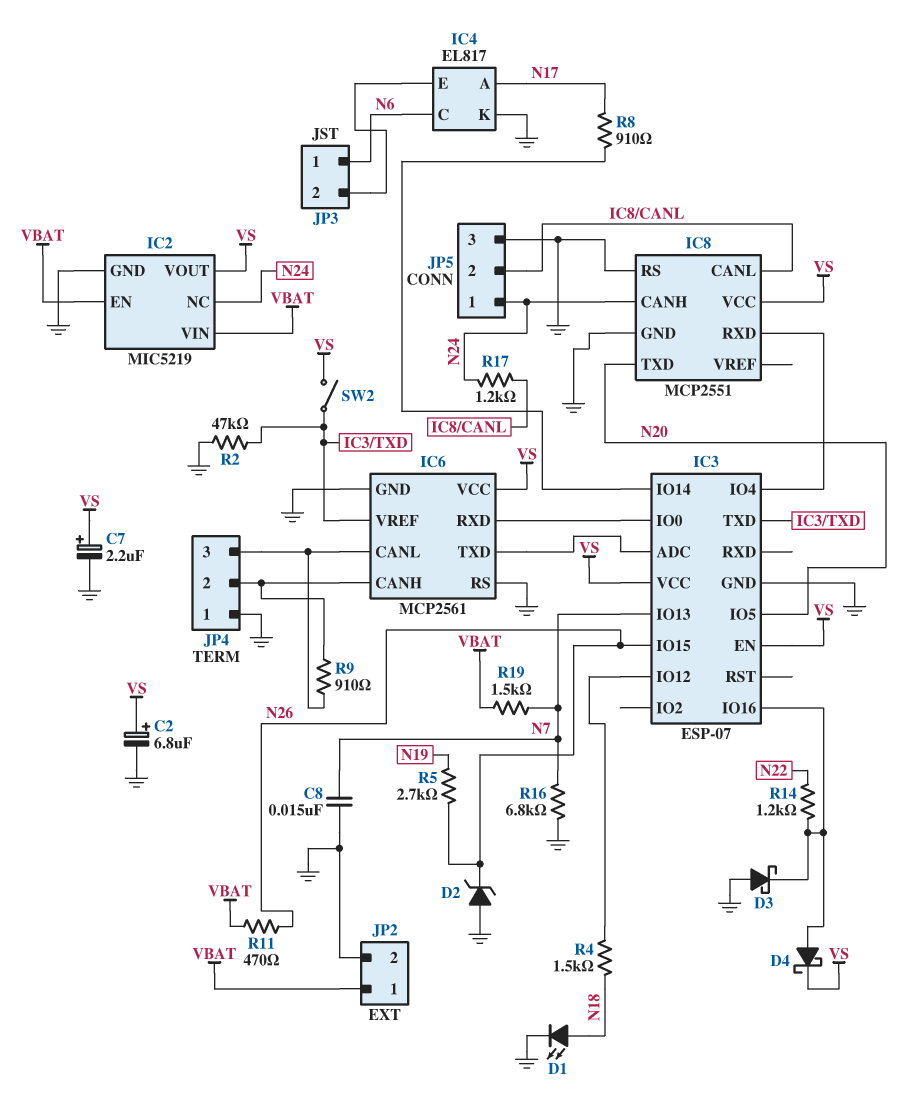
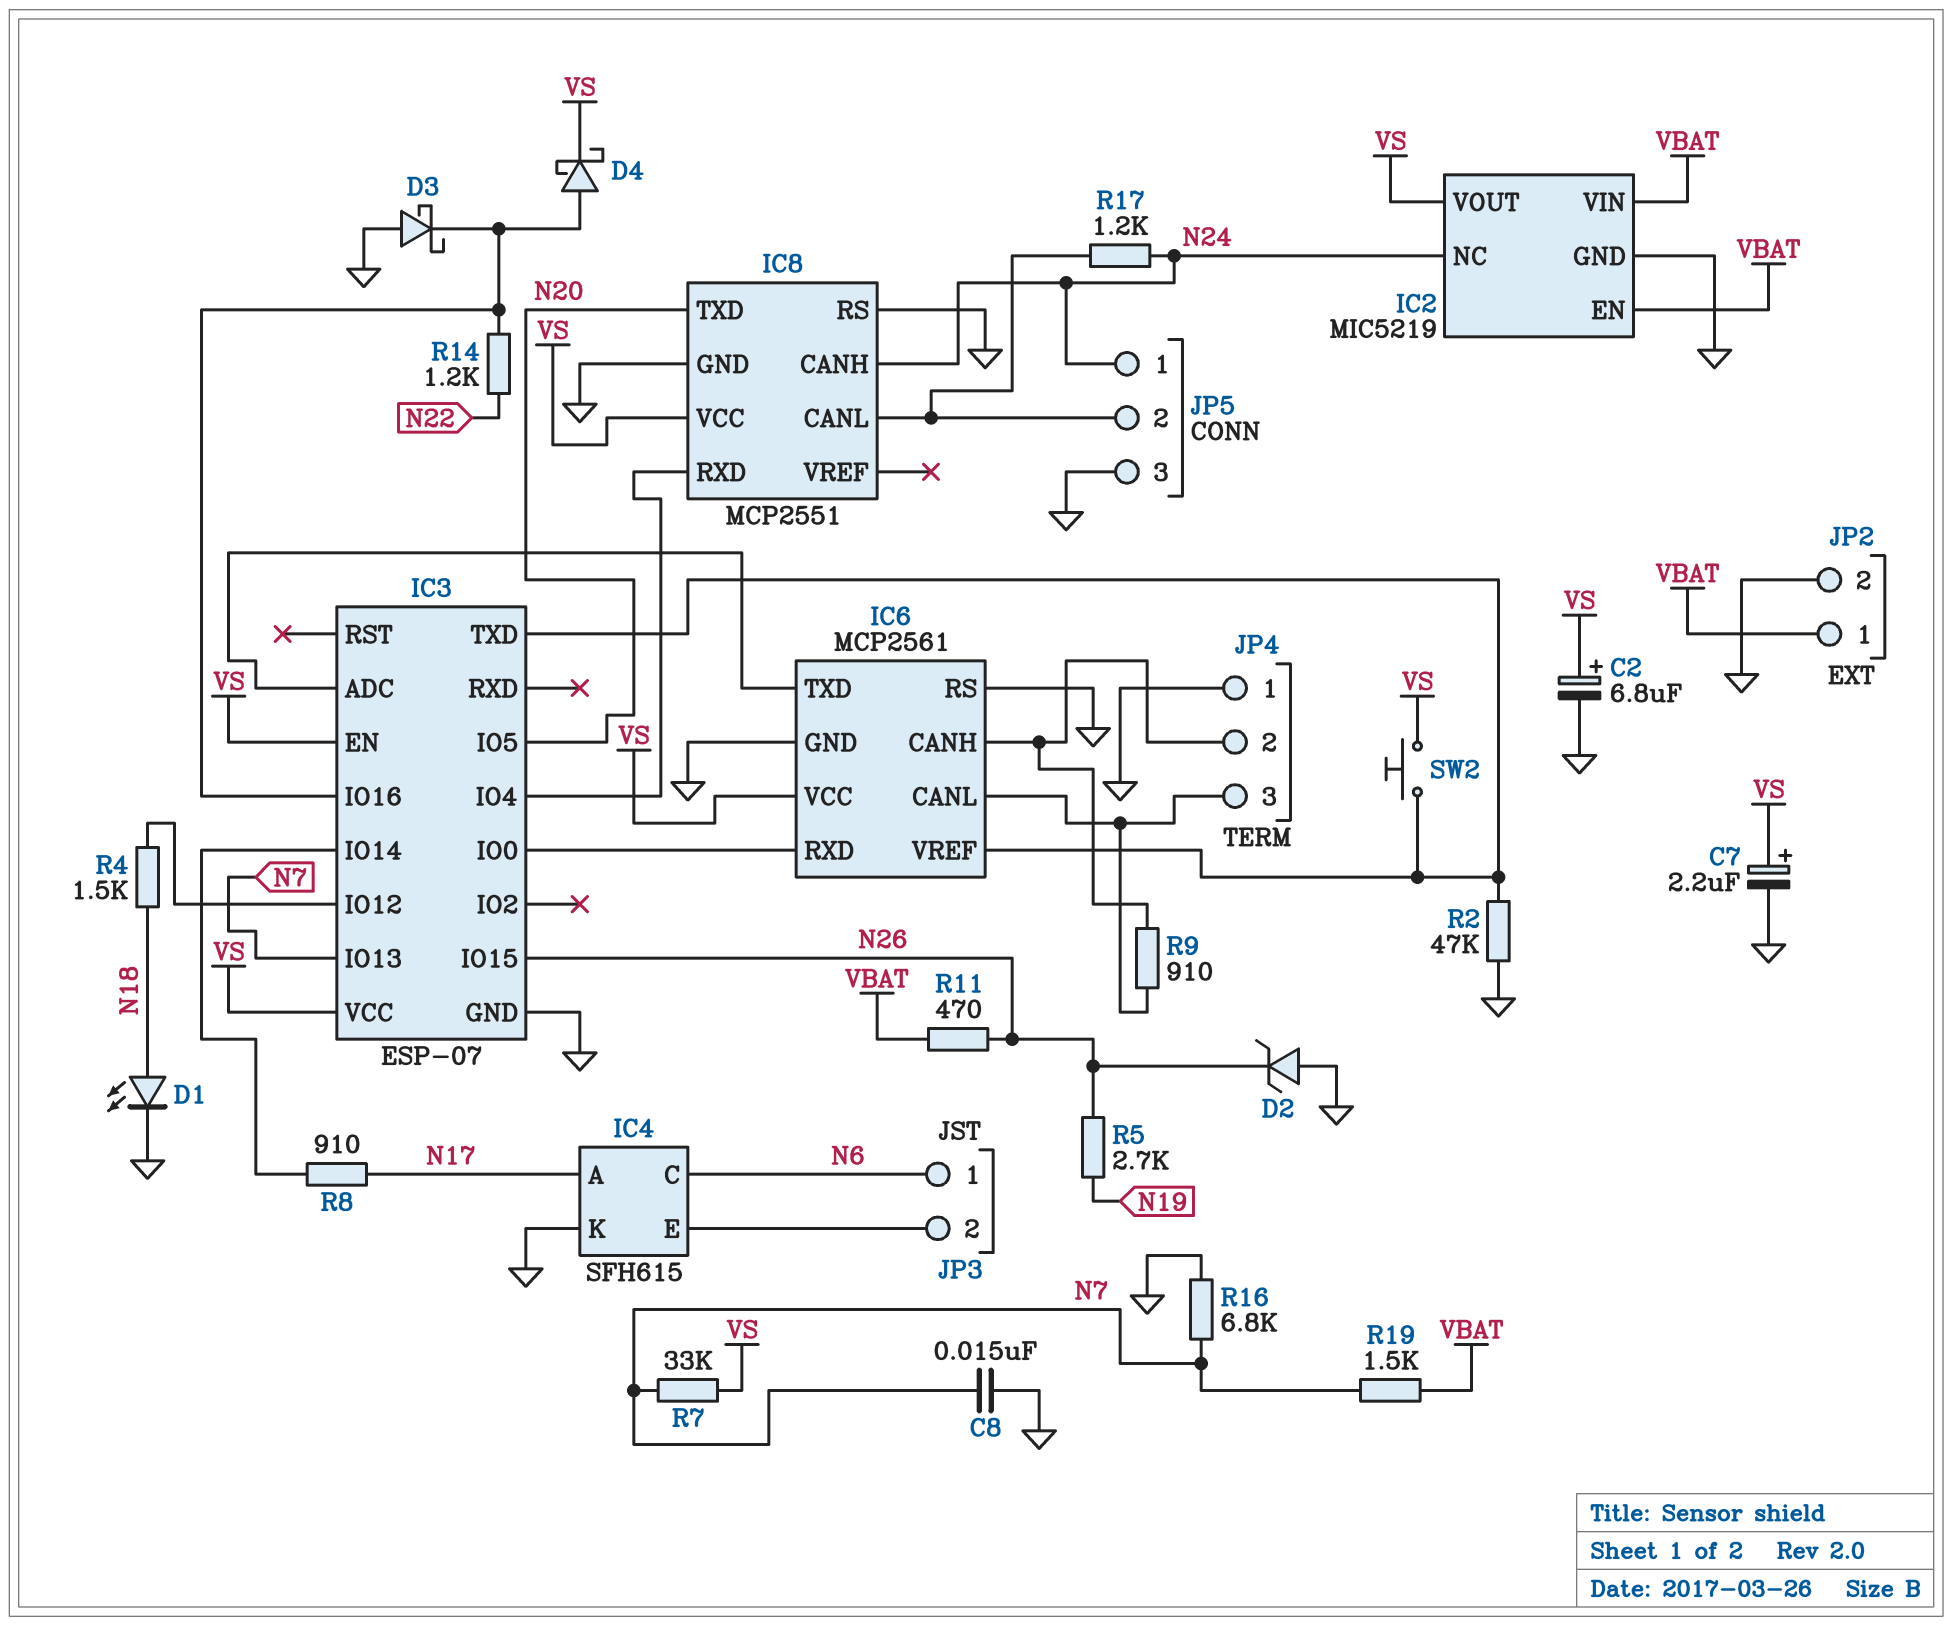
IC4: EL817 -> SFH615
R7: none -> 33k (N7, VS)
SW2: switch (IC3/TXD, VS) -> button (IC3/TXD, VS)

